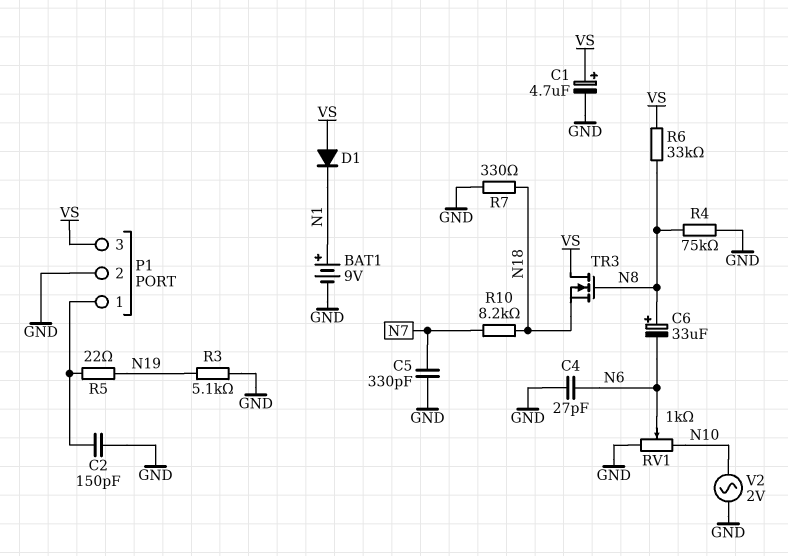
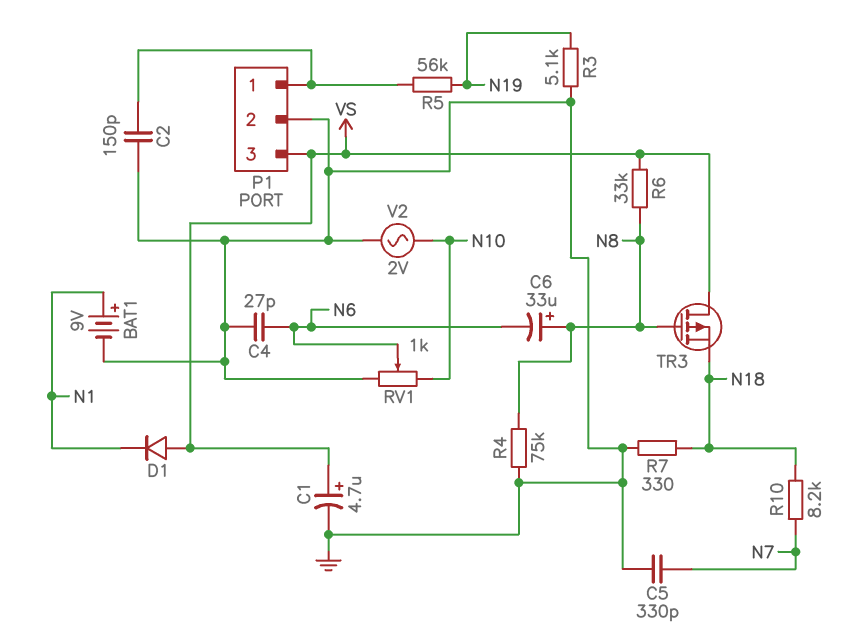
R5: 22 (N19, P1/1) -> 56k (N19, P1/1)
TR3: NMOS (G N8, D VS, S N18) -> PMOS (G N8, D VS, S N18)

